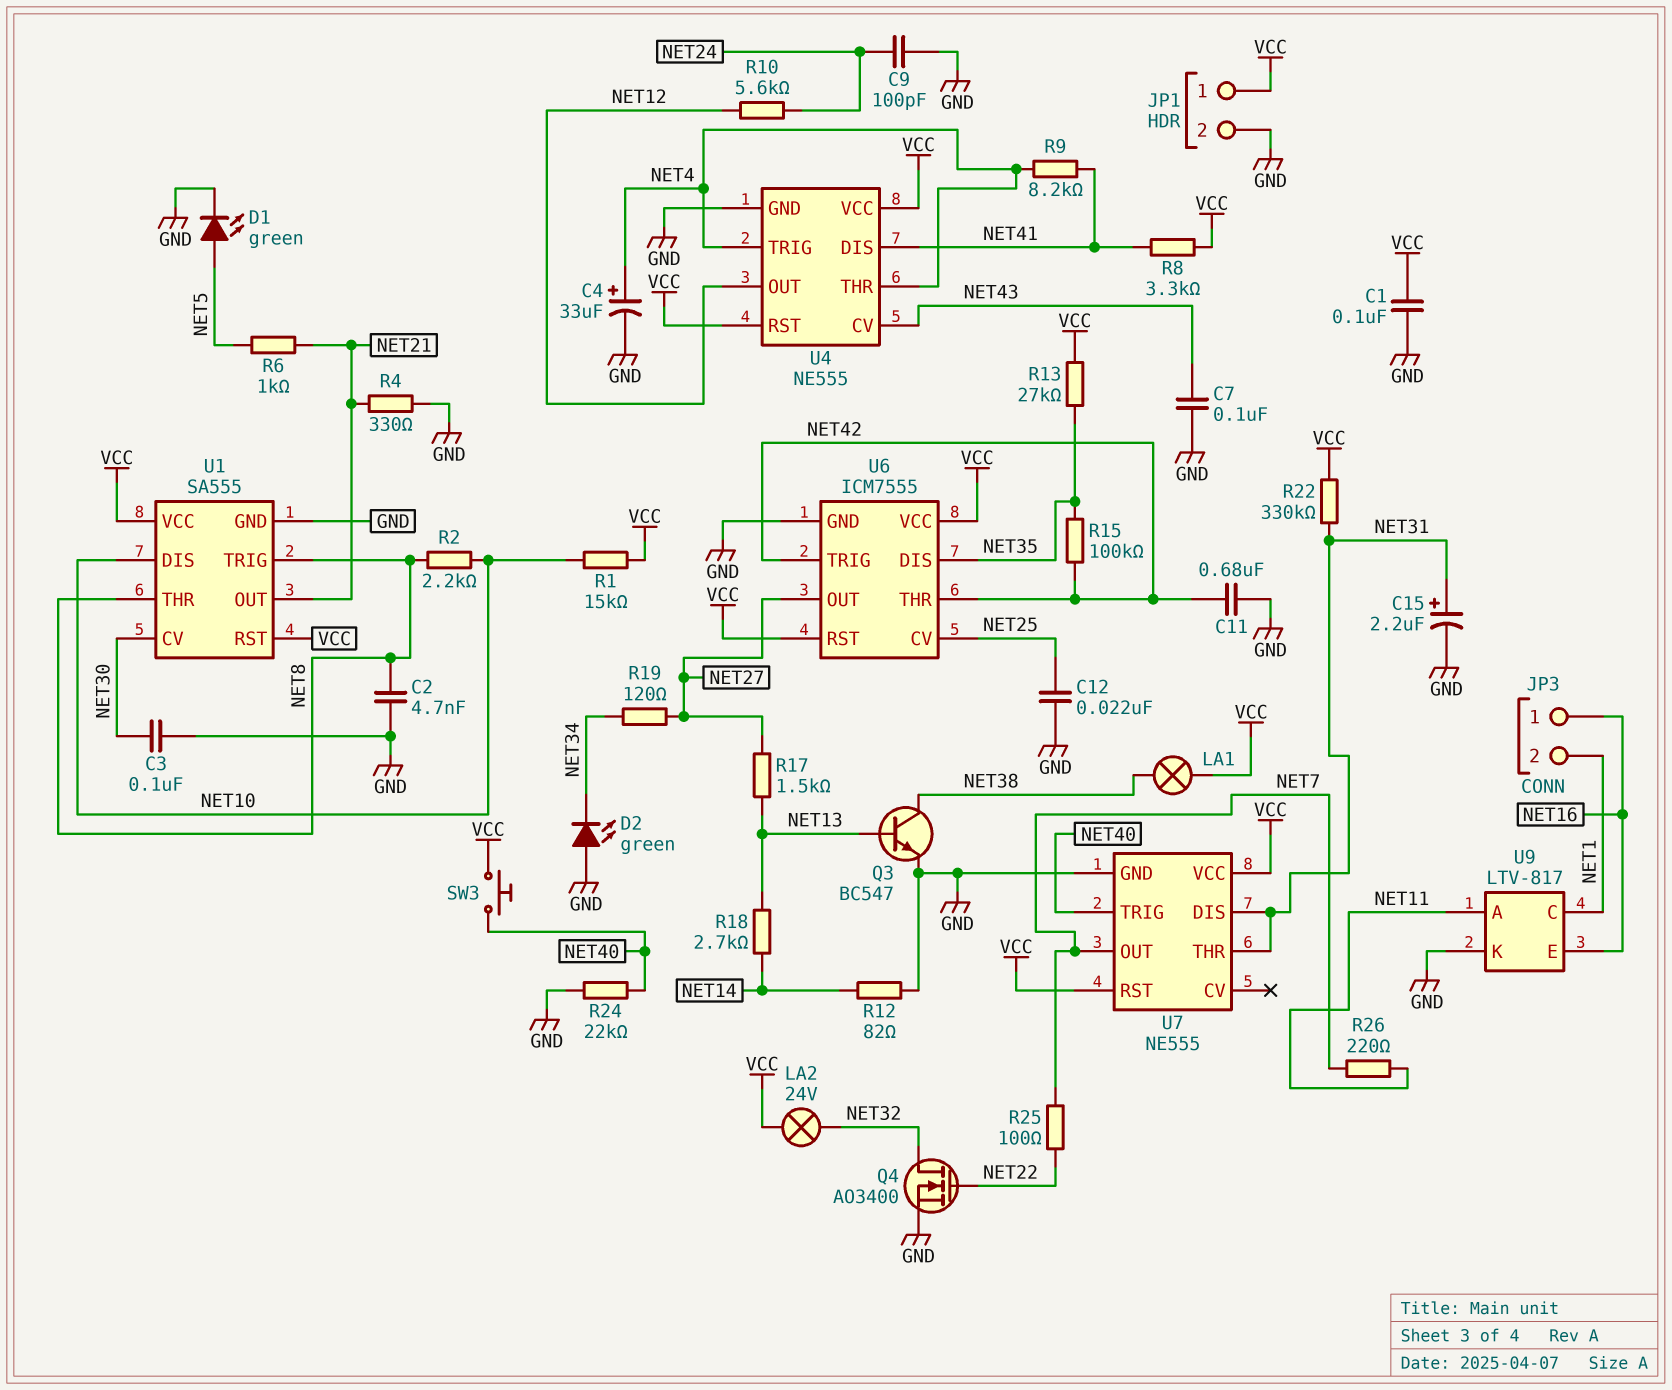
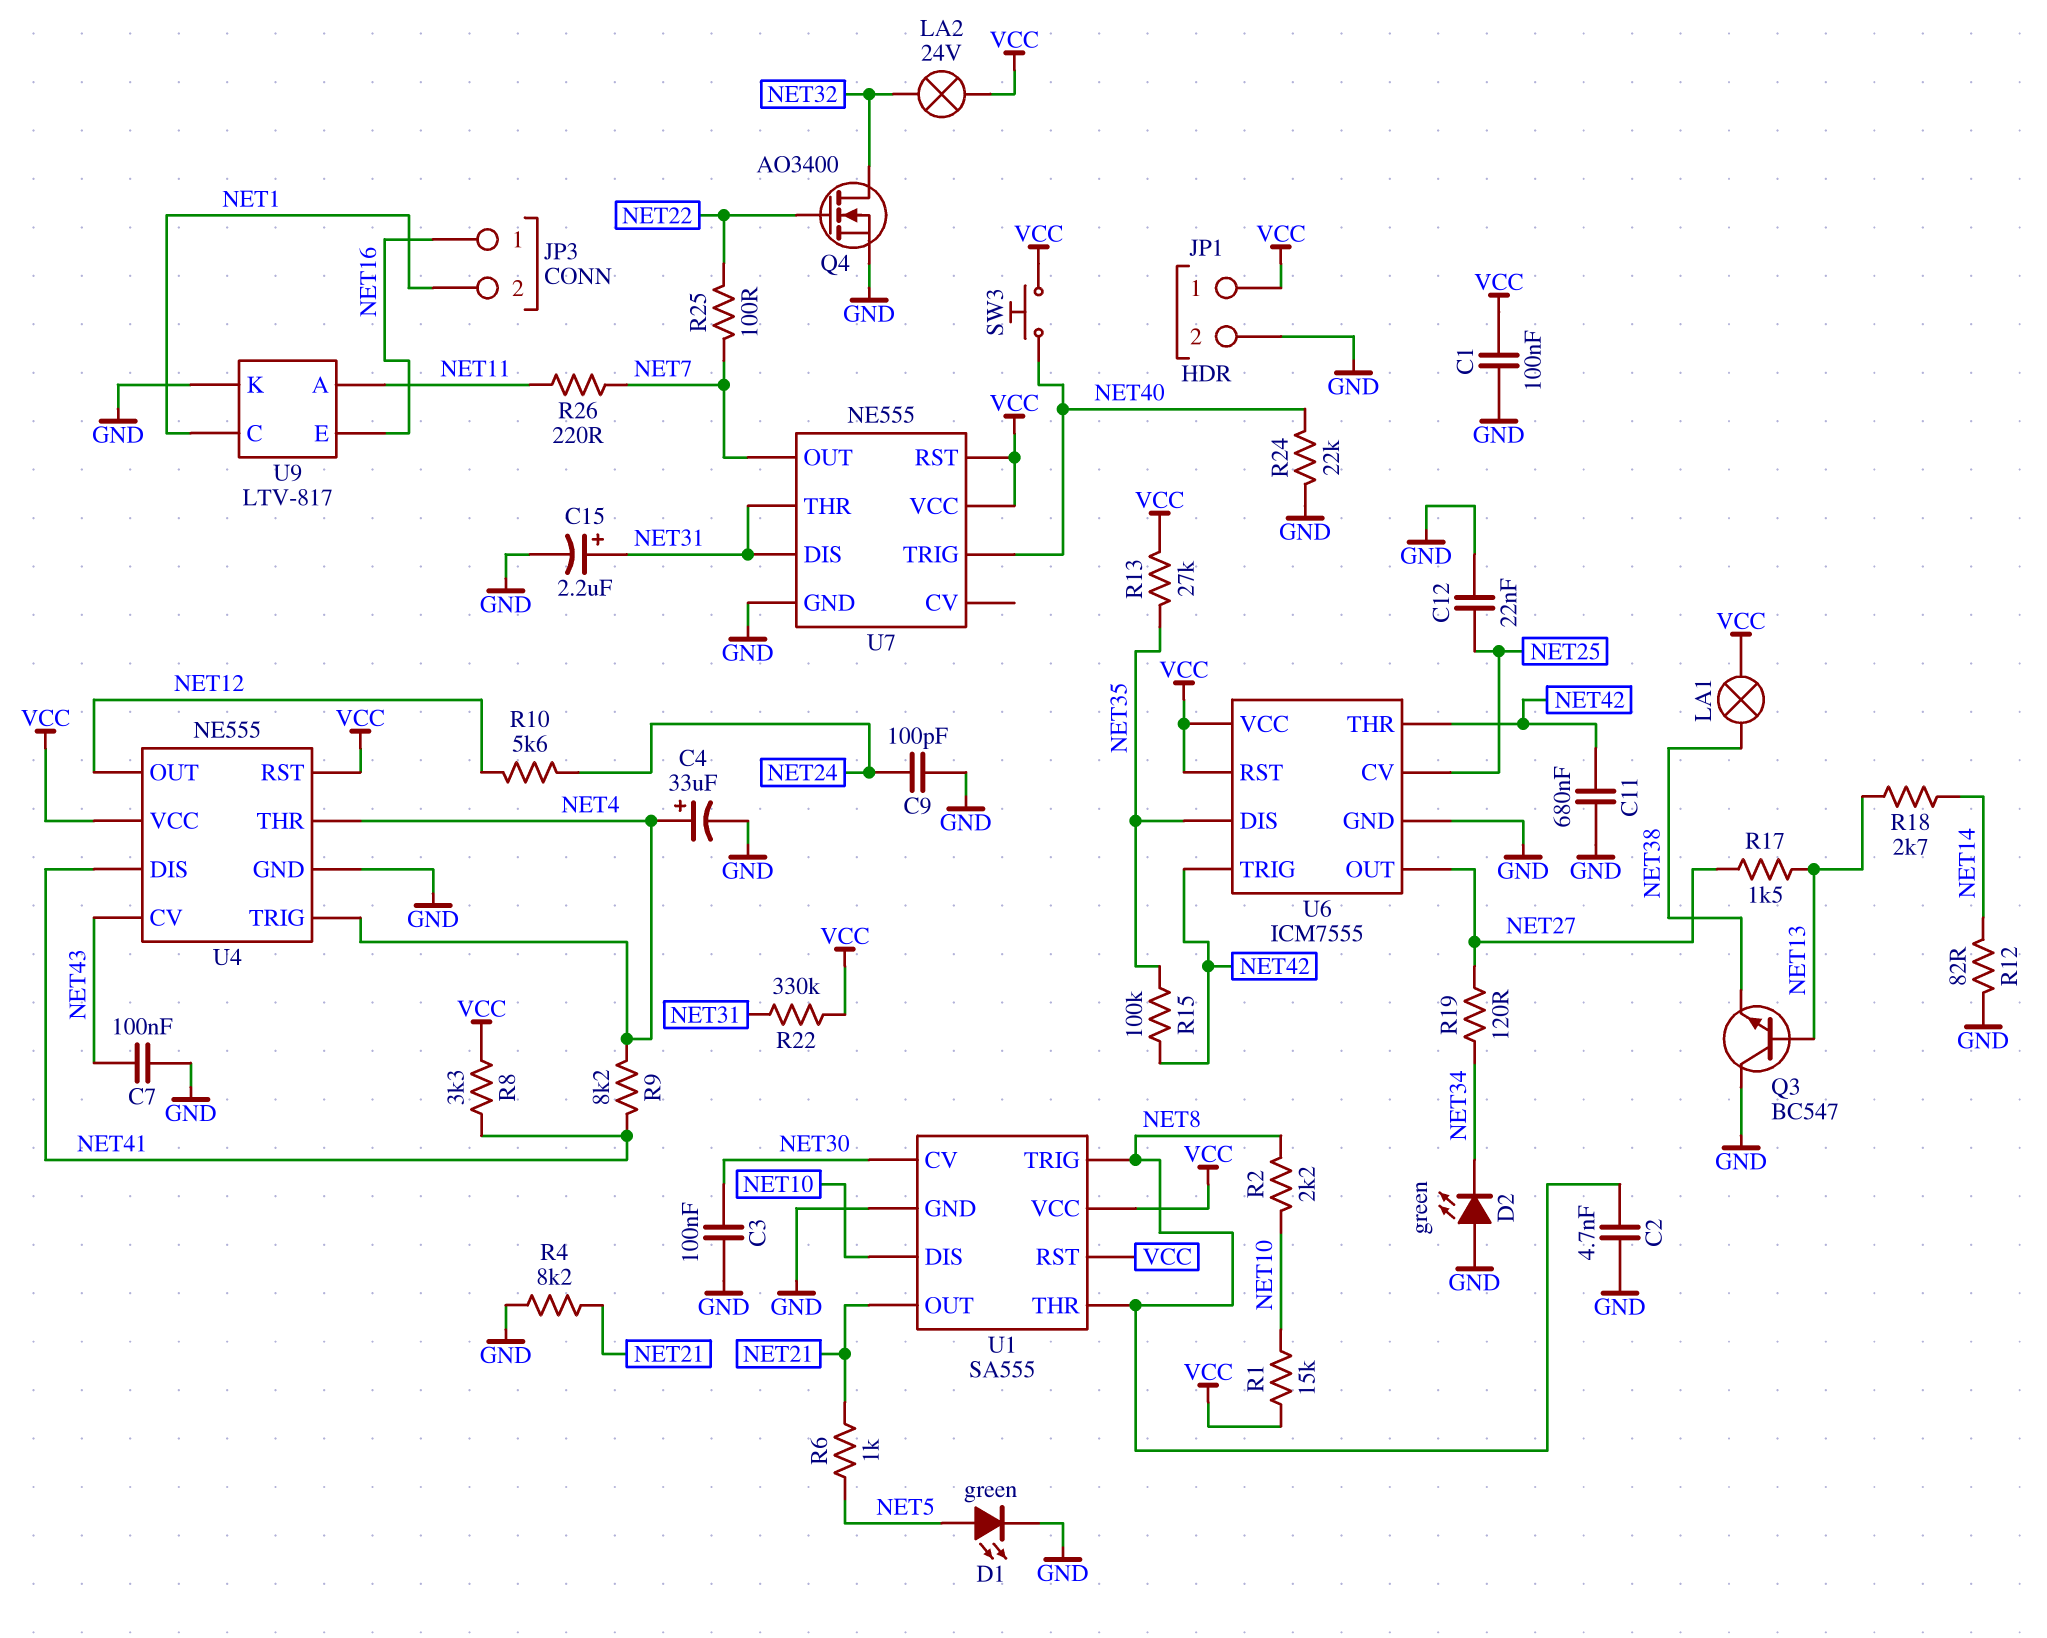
Q3: NPN BC547 (B NET13, C NET38, E GND) -> NPN BC547 (B NET13, C GND, E NET38)
R4: 330 (GND, NET21) -> 8.2k (GND, NET21)

